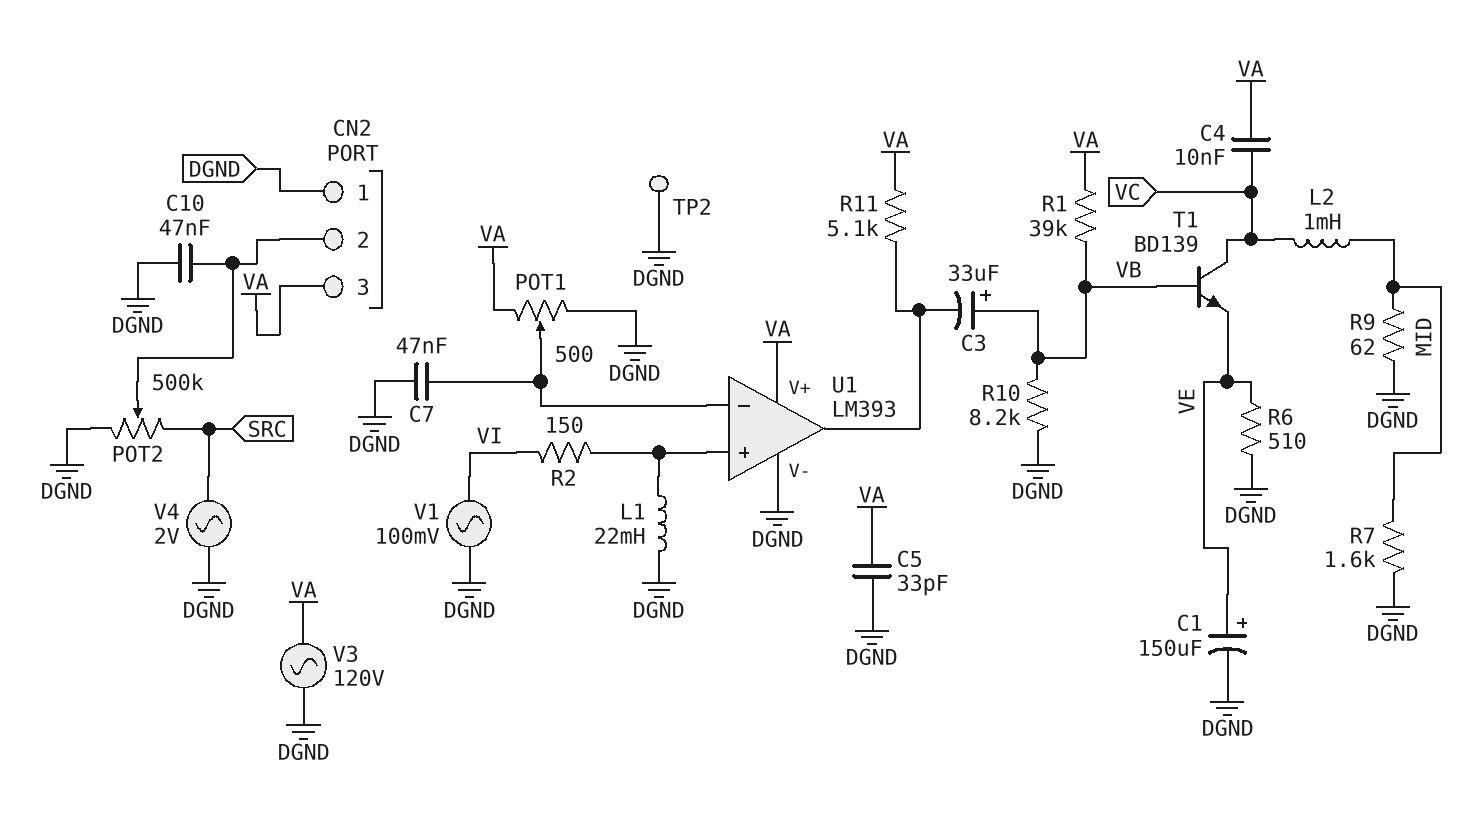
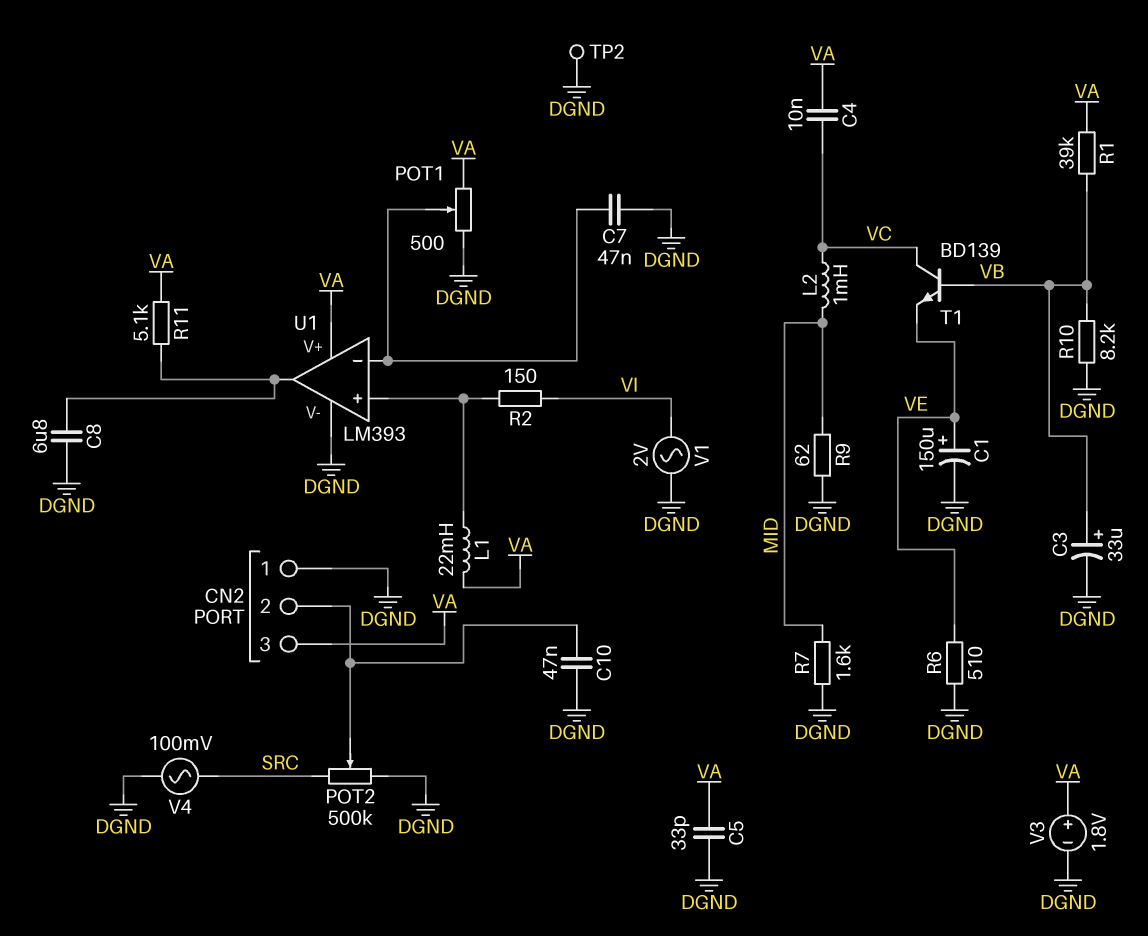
C3: 33uF (plus VB, minus U1/out) -> 33uF (plus VB, minus DGND)
C8: none -> 6.8uF (DGND, U1/out)
L1: 22mH (DGND, U1/in+) -> 22mH (U1/in+, VA)
V1: AC 100mV (DGND, VI) -> AC 2V (DGND, VI)
V3: AC 120V (DGND, VA) -> 1.8V (plus VA, minus DGND)
V4: AC 2V (DGND, SRC) -> AC 100mV (DGND, SRC)

